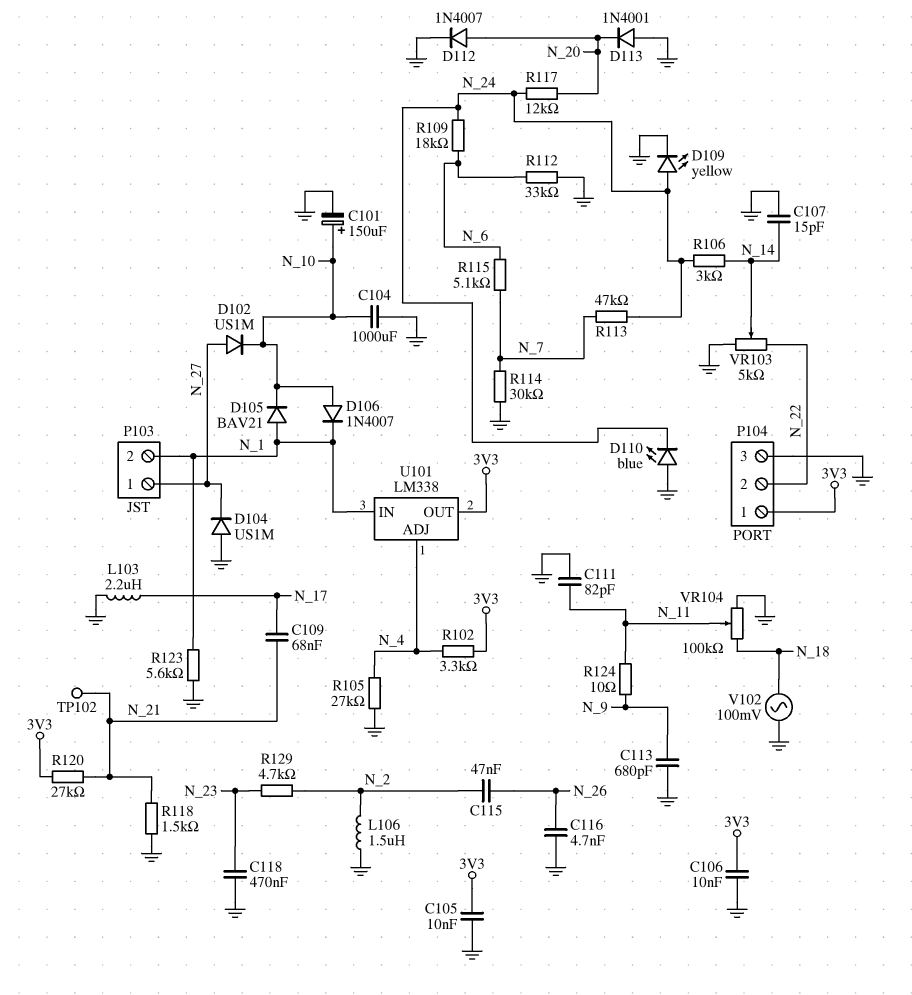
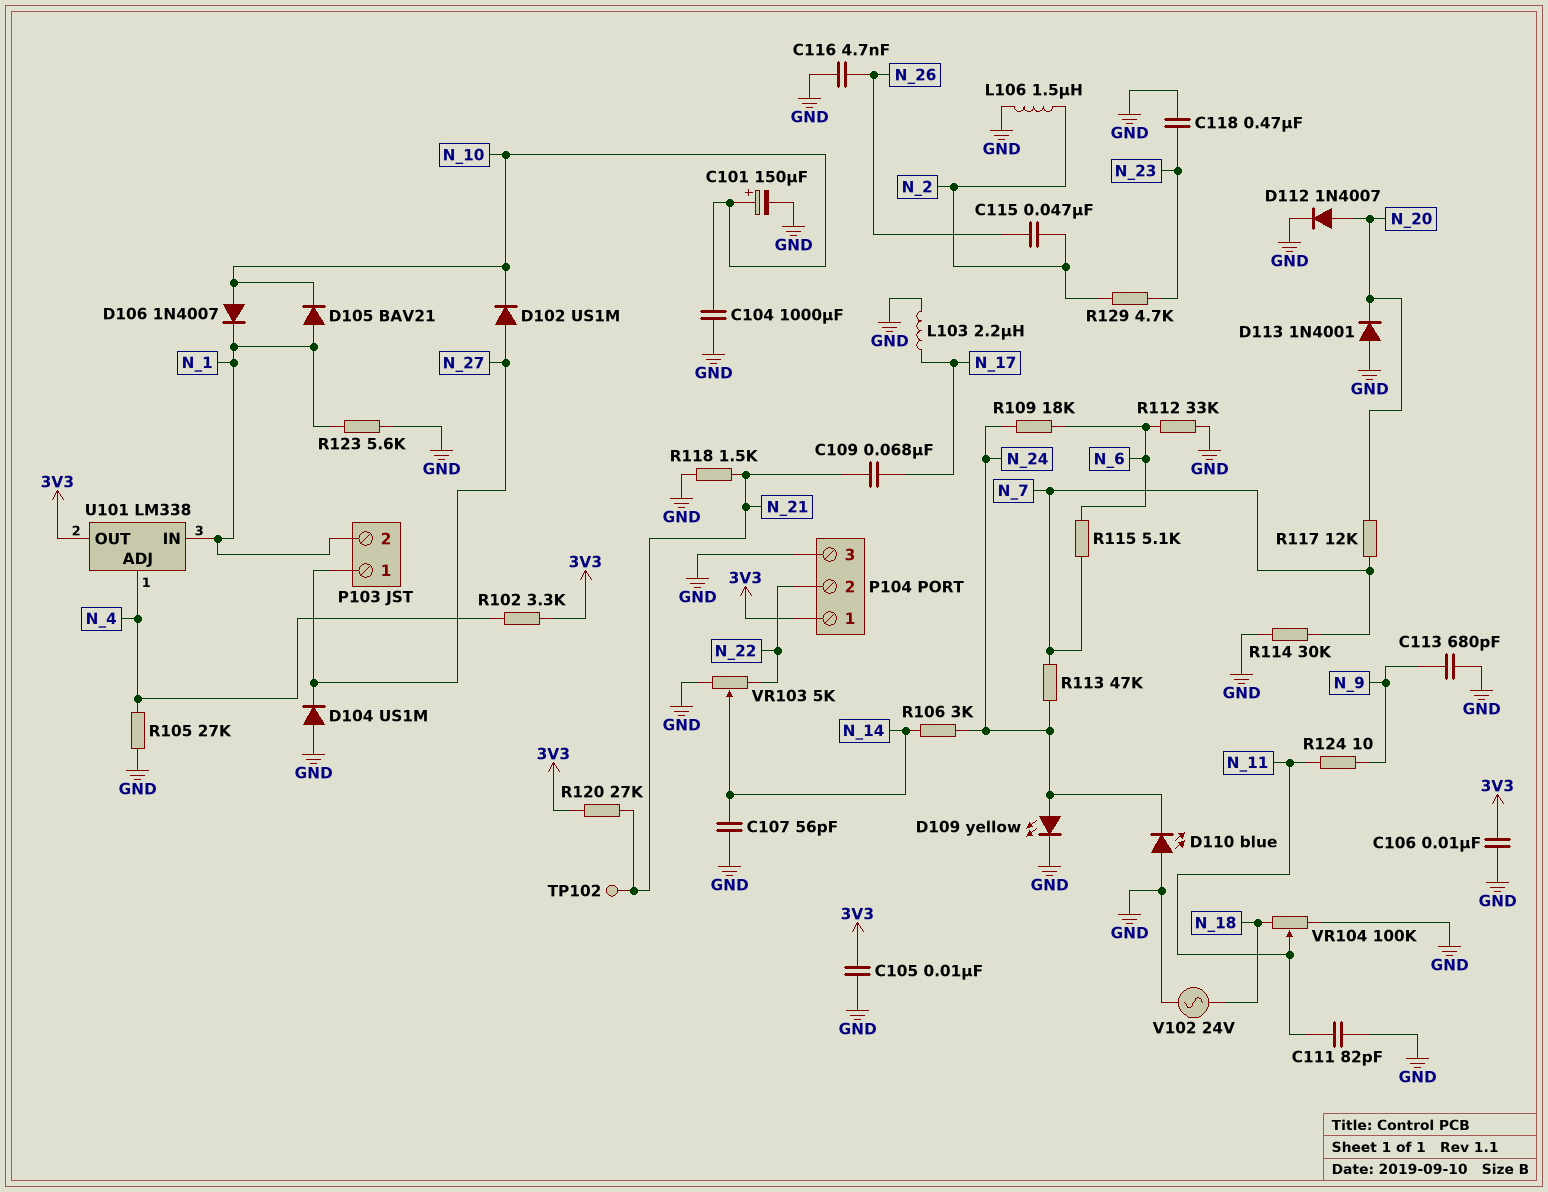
C107: 15pF (GND, N_14) -> 56pF (GND, N_14)
R117: 12k (N_20, N_24) -> 12k (N_7, N_20)
V102: AC 100mV (GND, N_18) -> AC 24V (GND, N_18)

